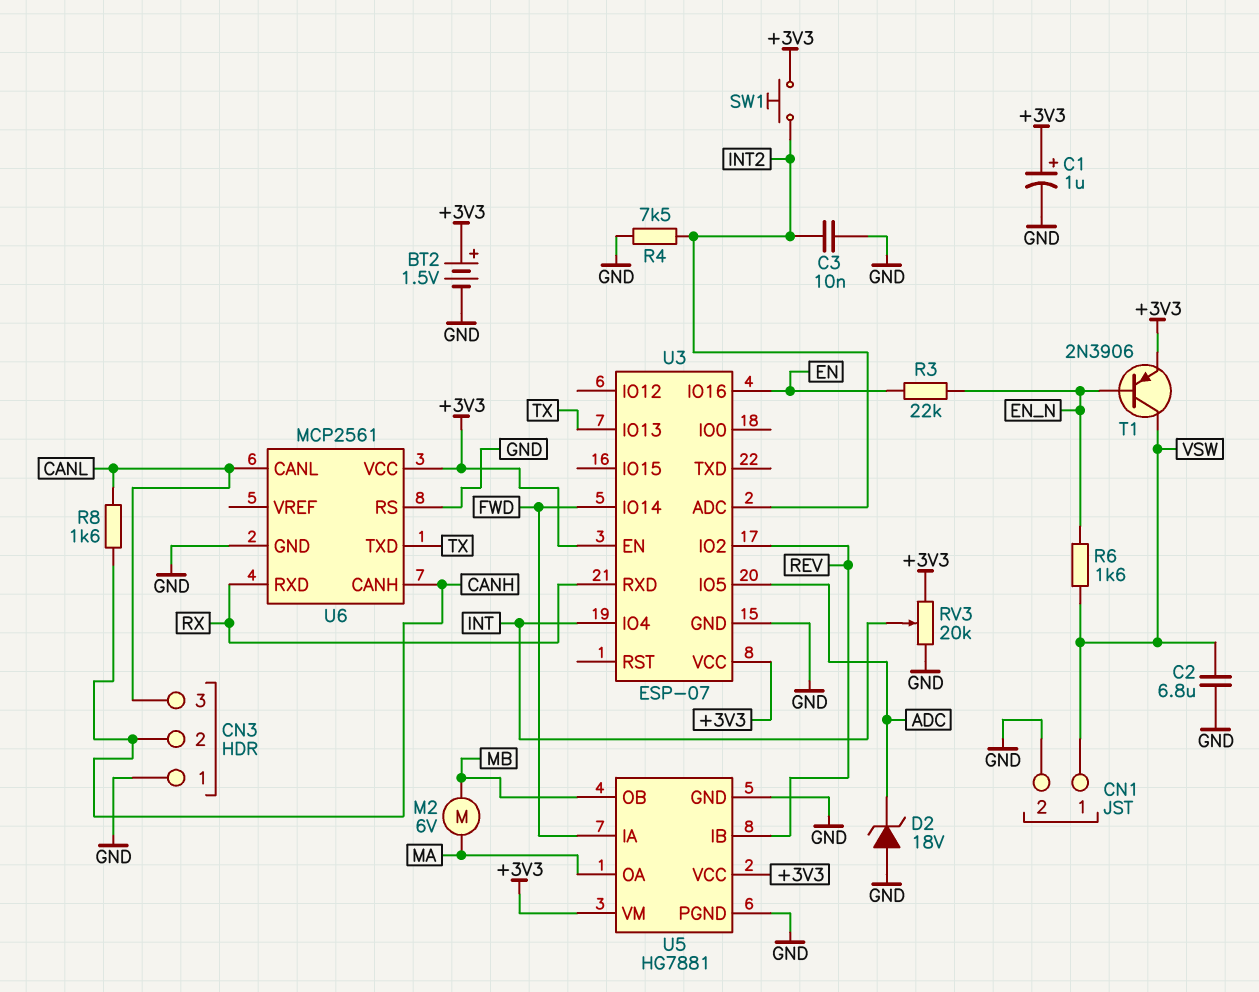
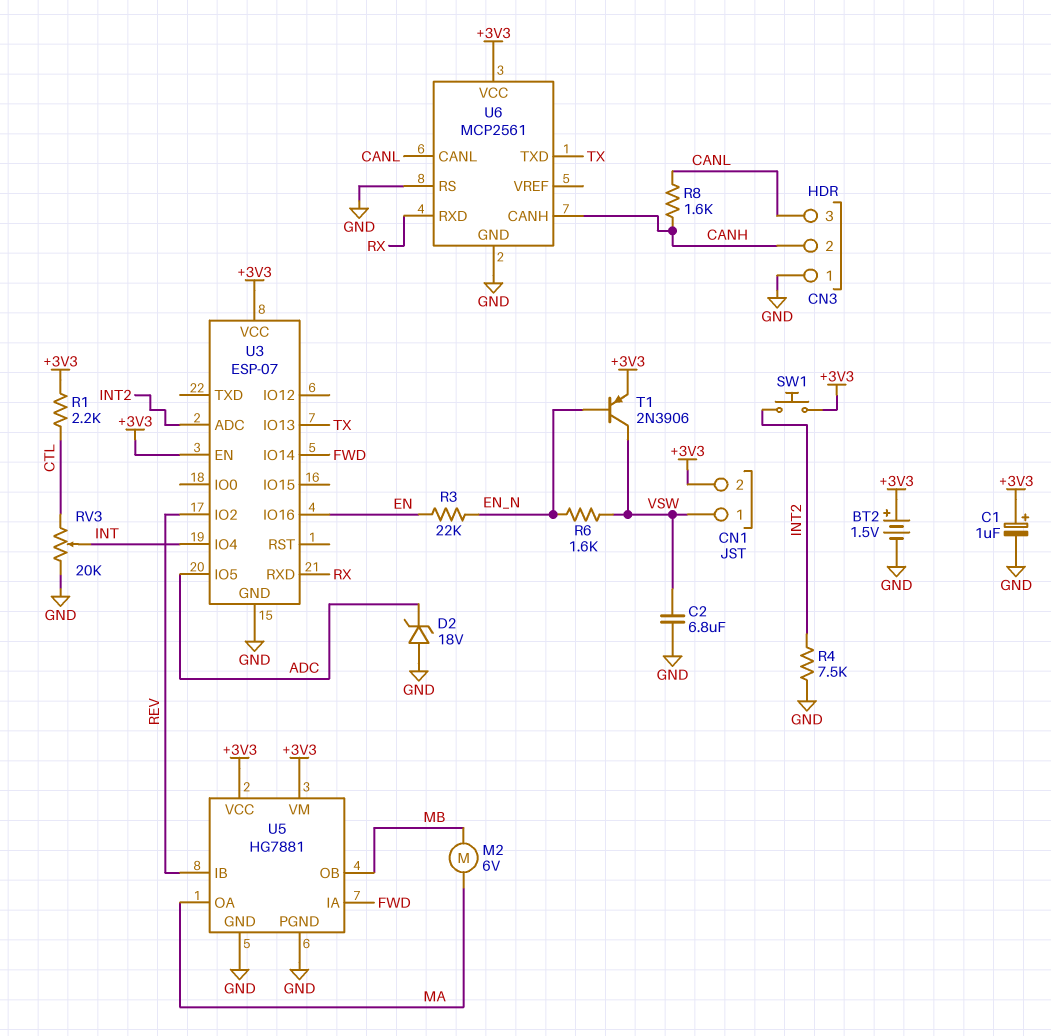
C3: 10nF (GND, INT2) -> none
CN1 pin 2: GND -> +3V3
R1: none -> 2.2k (+3V3, CTL)
RV3: 20k (+3V3, GND, wiper INT) -> 20k (CTL, GND, wiper INT)

